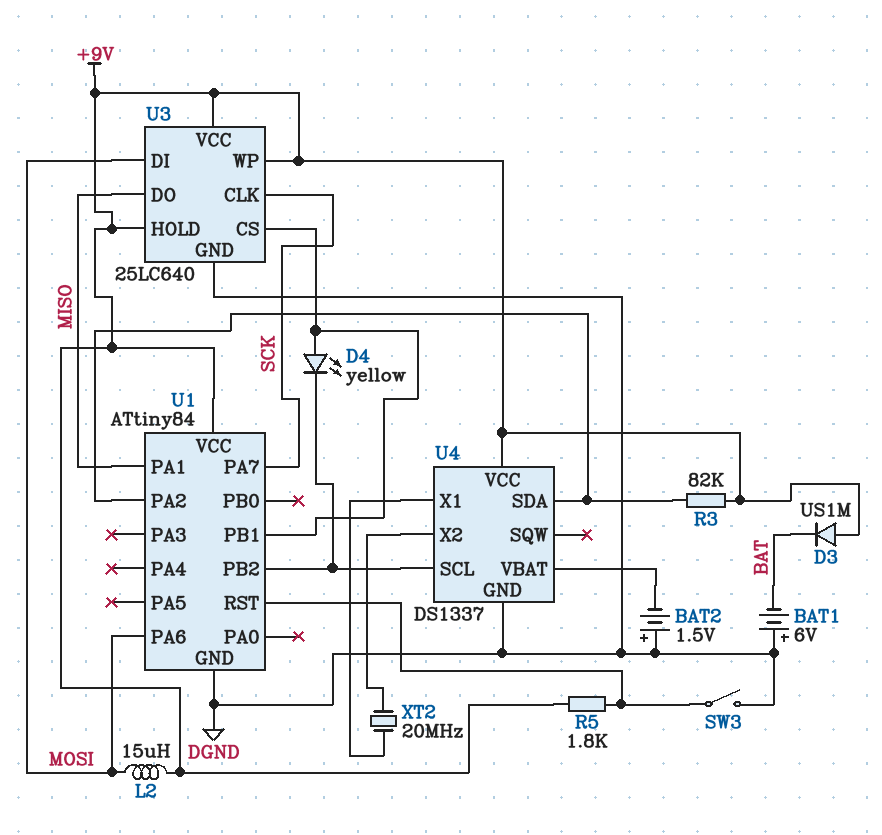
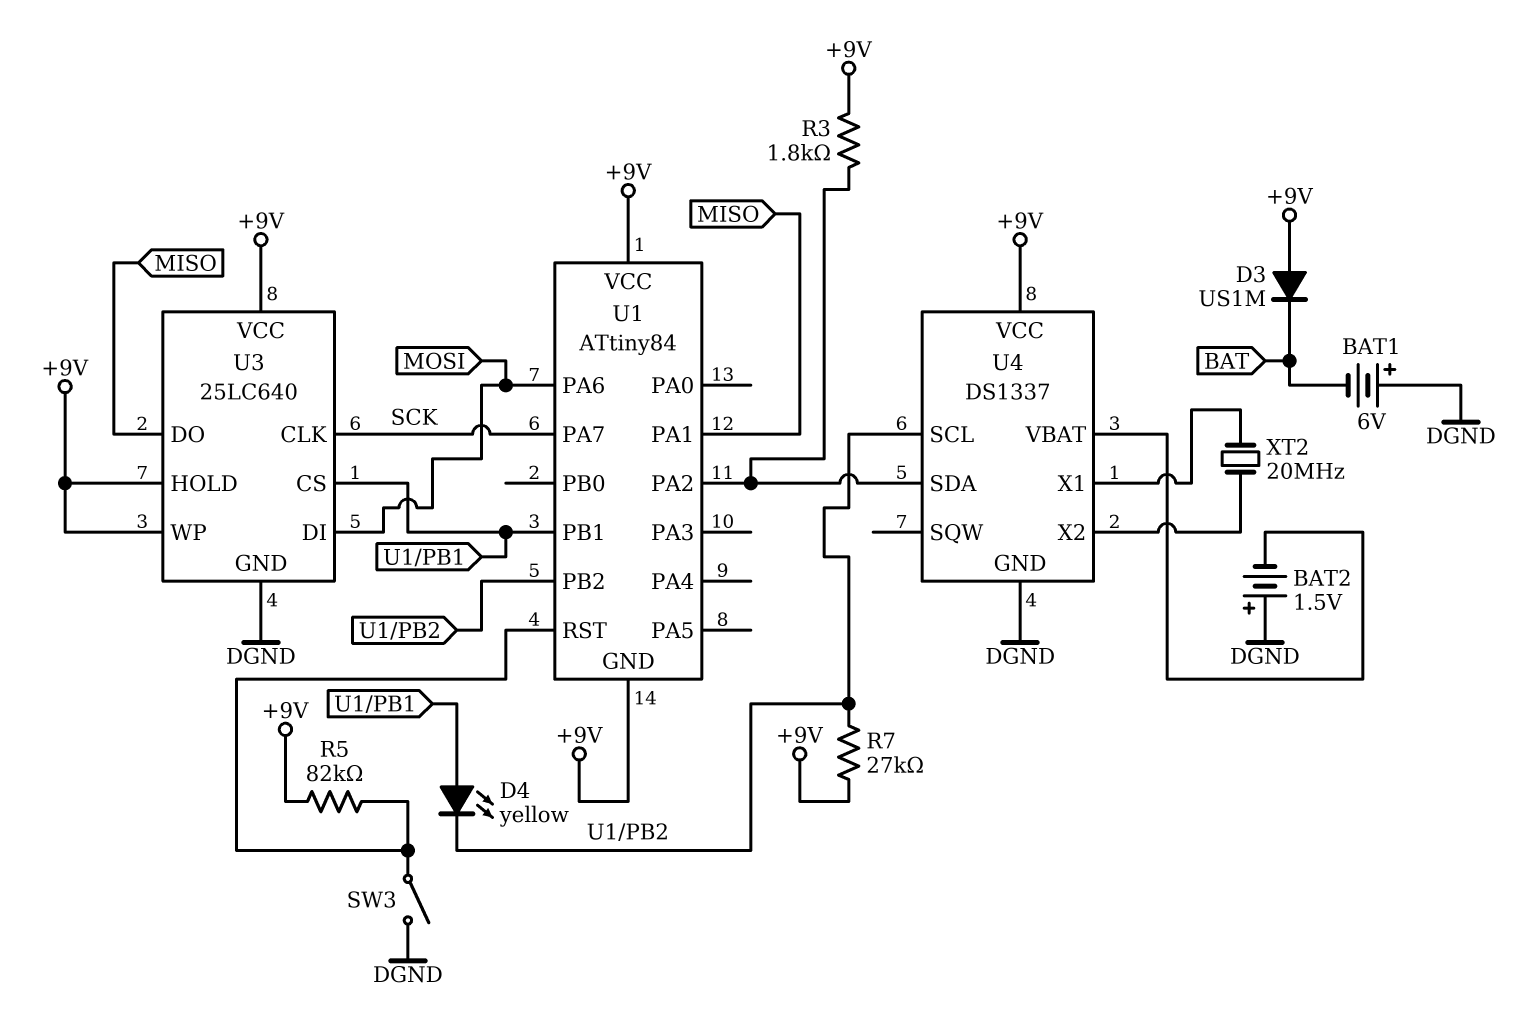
L2: 15uH (+9V, MOSI) -> none
R3: 82k (+9V, U1/PA2) -> 1.8k (+9V, U1/PA2)
R5: 1.8k (+9V, U1/RST) -> 82k (+9V, U1/RST)
R7: none -> 27k (+9V, U1/PB2)
U1 pin GND: DGND -> +9V

